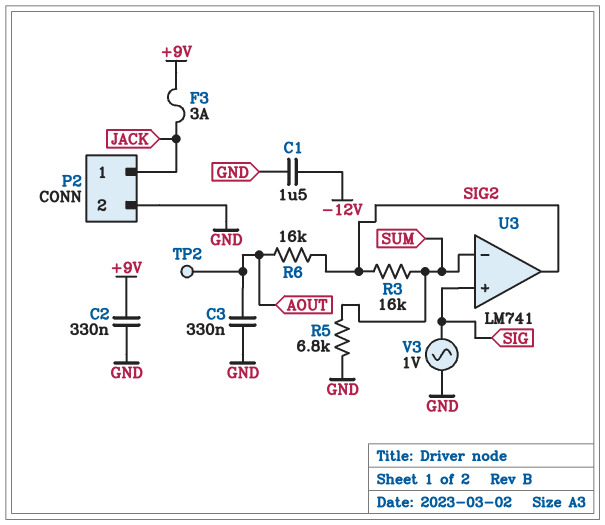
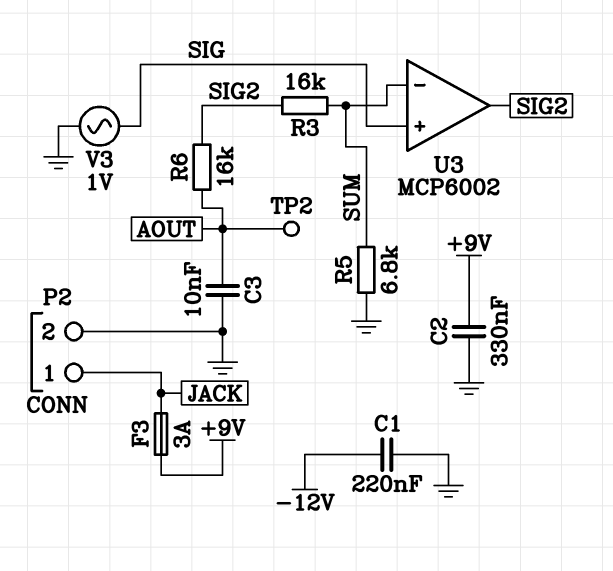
C1: 1.5uF (-12V, GND) -> 220nF (-12V, GND)
C3: 330nF (AOUT, GND) -> 10nF (AOUT, GND)
U3: LM741 -> MCP6002

